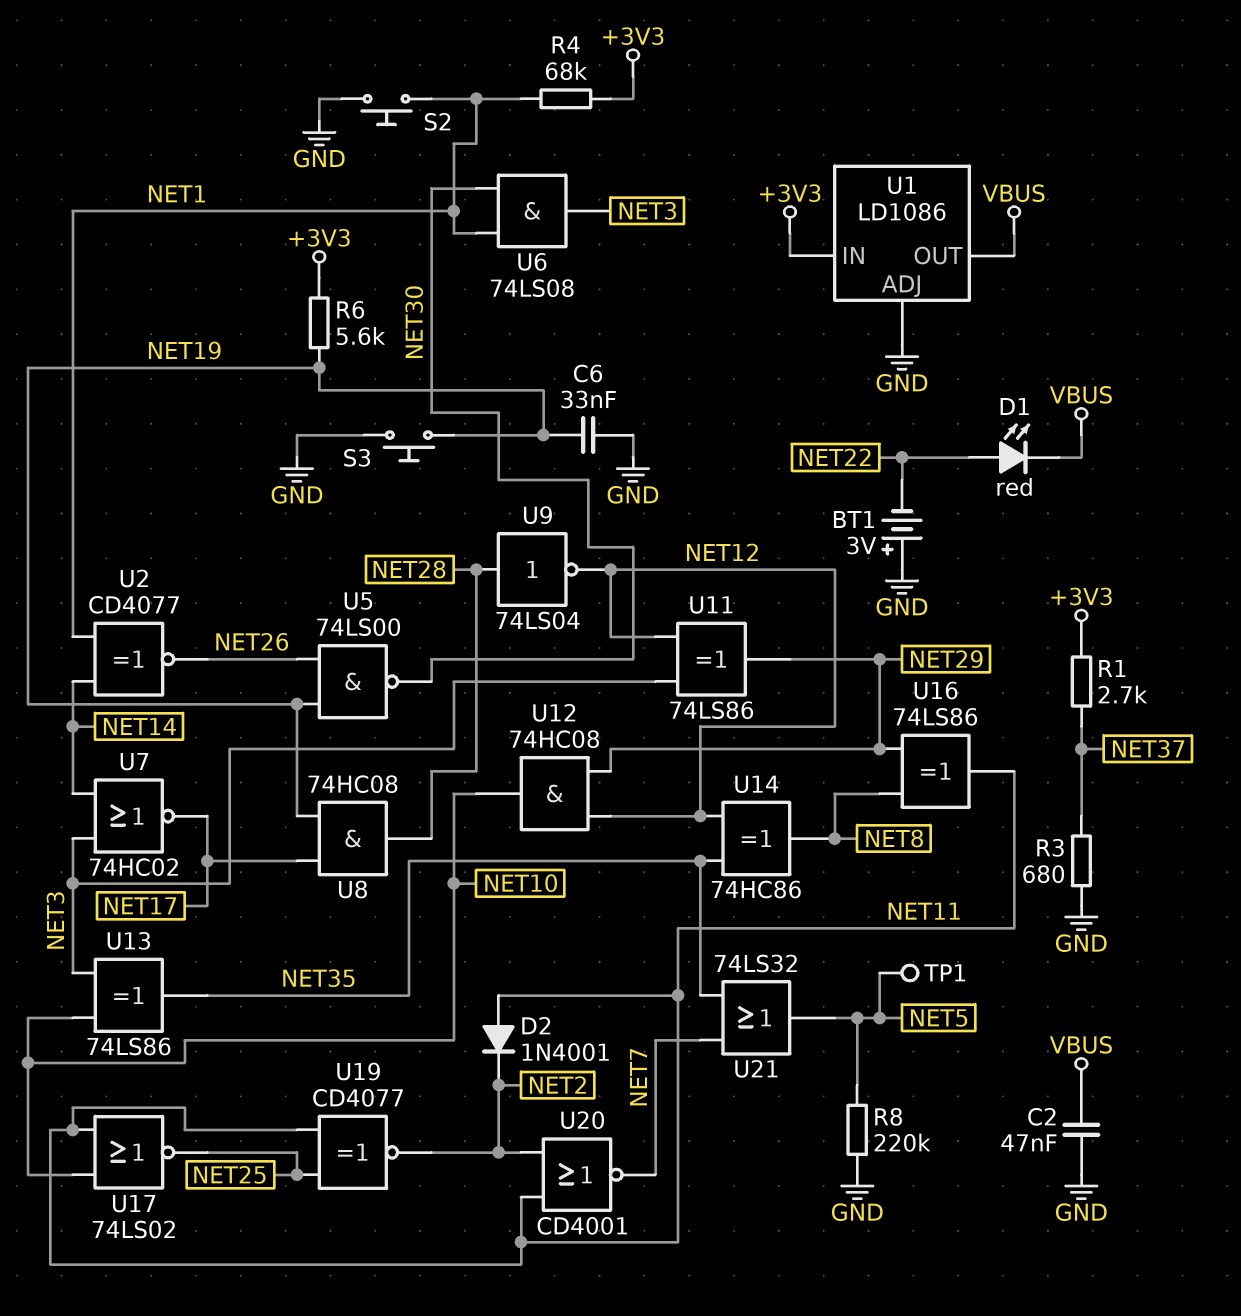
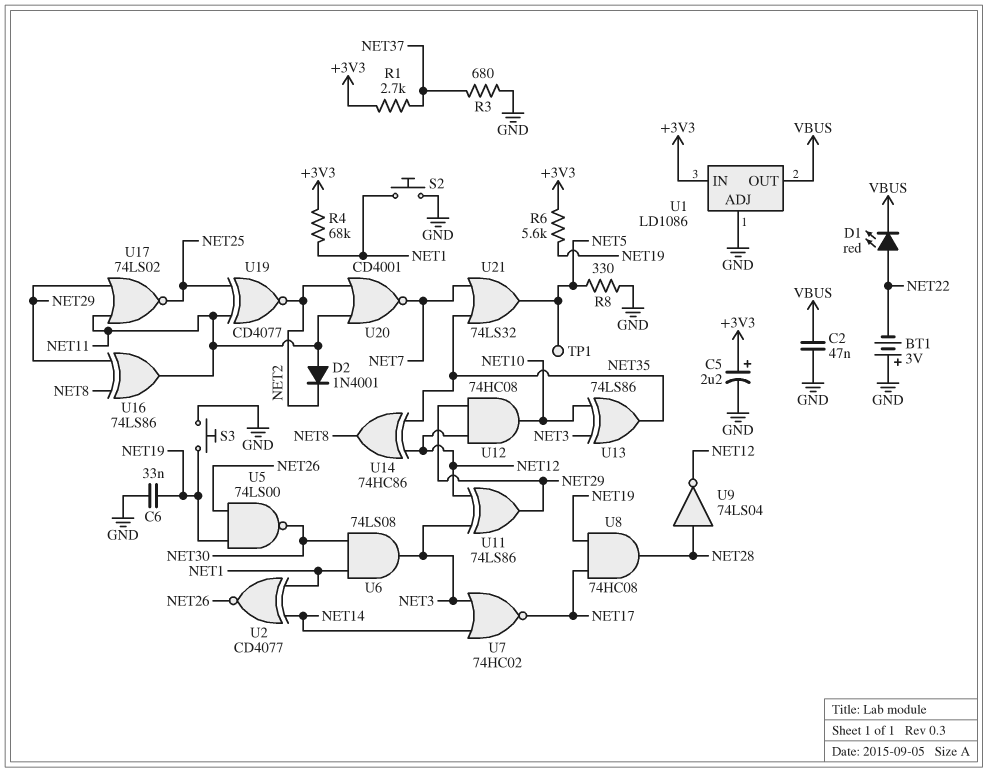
C5: none -> 2.2uF (plus +3V3, minus GND)
R8: 220k (GND, NET5) -> 330 (GND, NET5)
U17: NOR 74LS02 (in NET10, in NET11, out NET25) -> NOR 74LS02 (in NET11, in NET29, out NET25)

